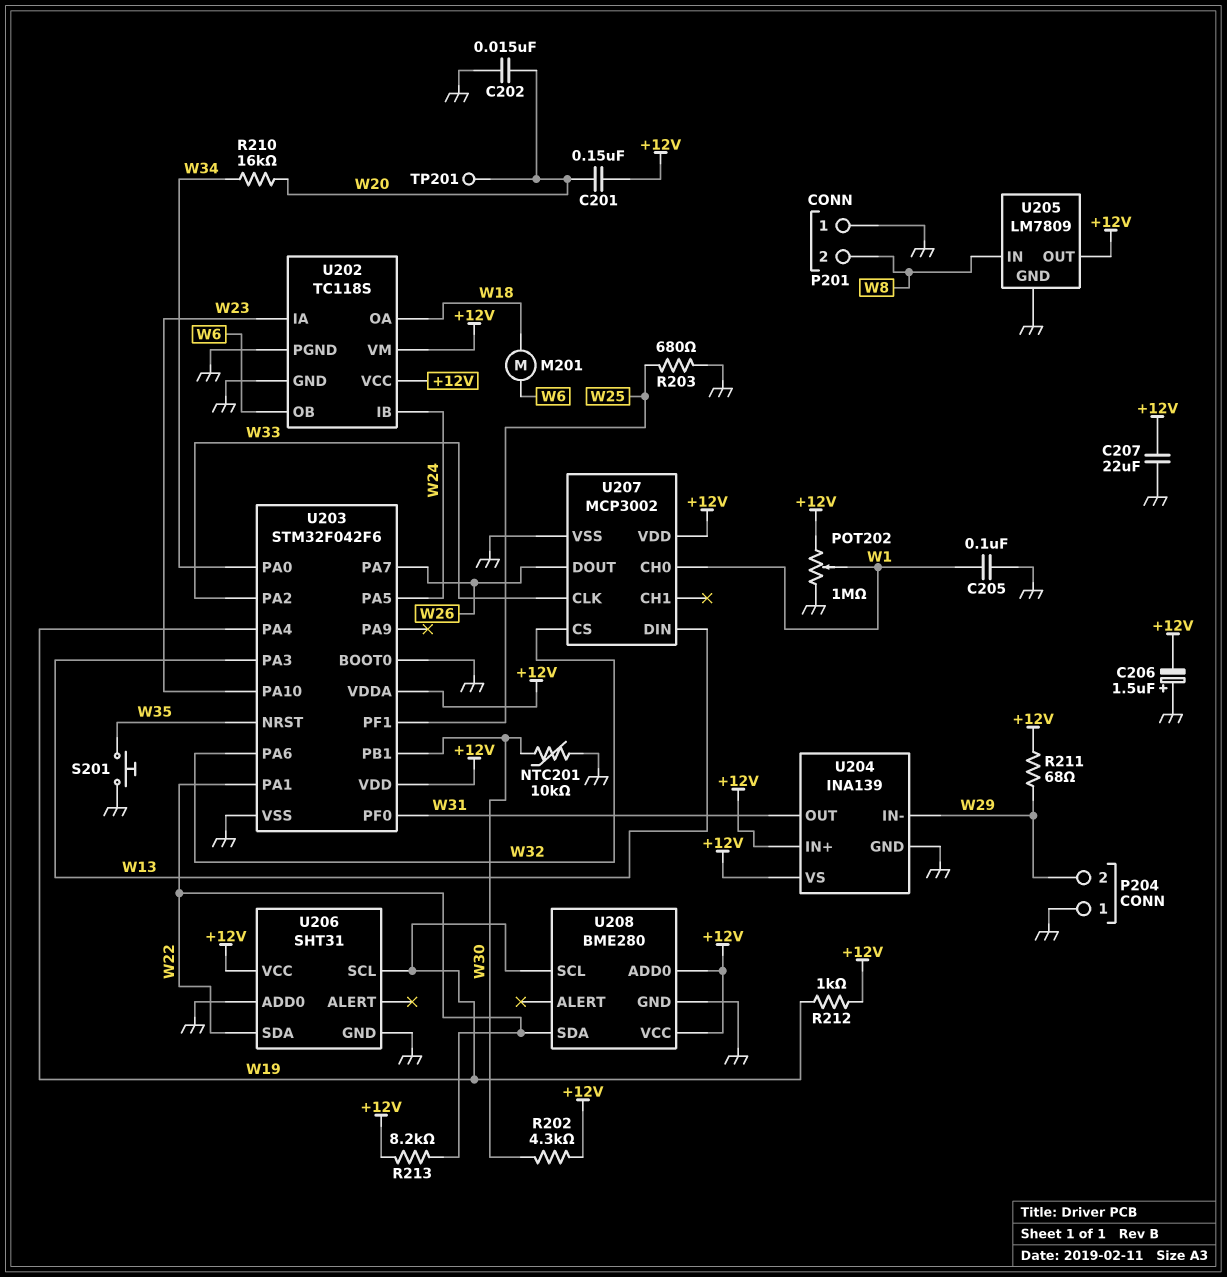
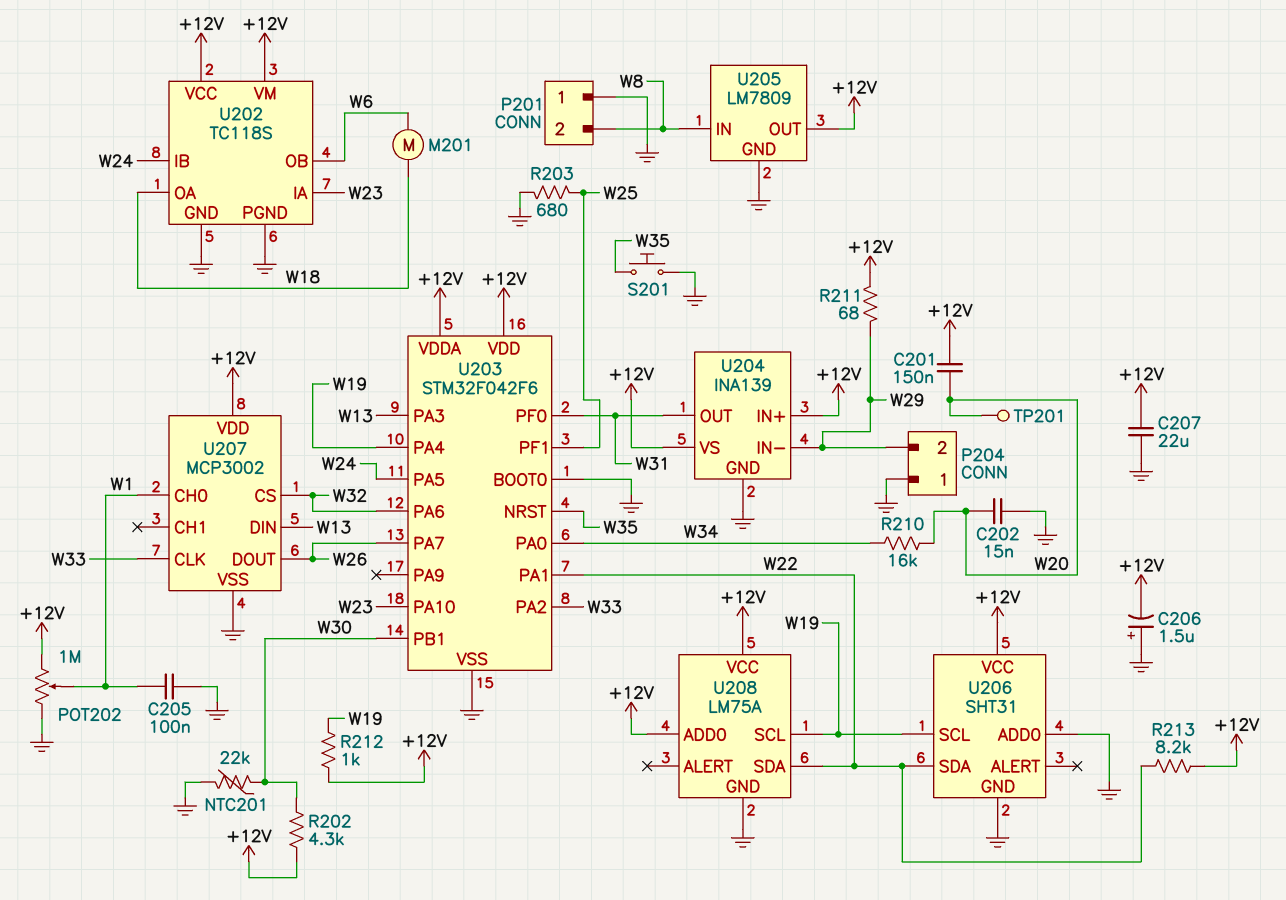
NTC201: 10k (GND, W30) -> 22k (GND, W30)
U208: BME280 -> LM75A

